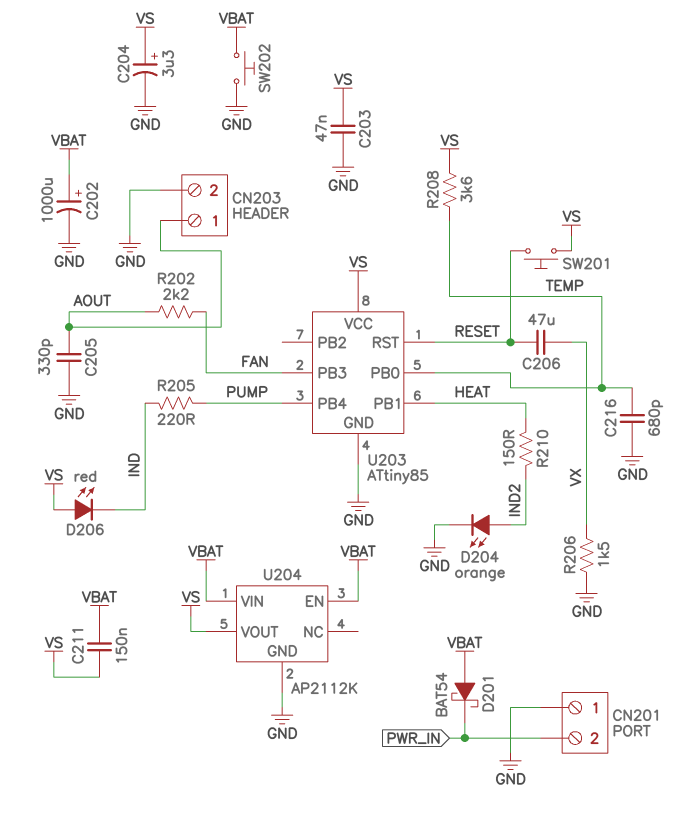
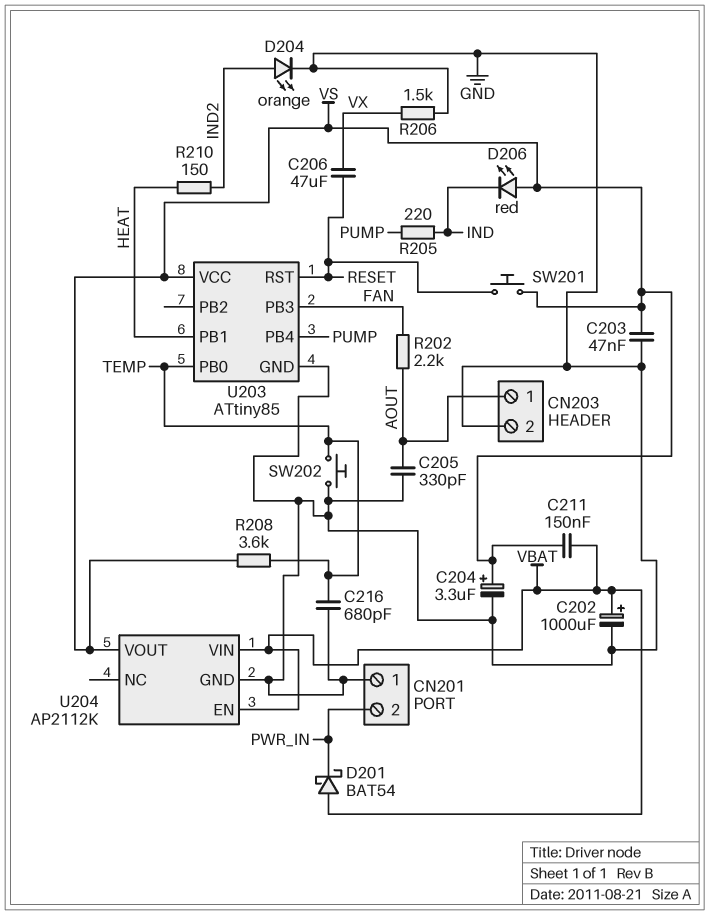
SW202: button (GND, VBAT) -> button (GND, TEMP)

